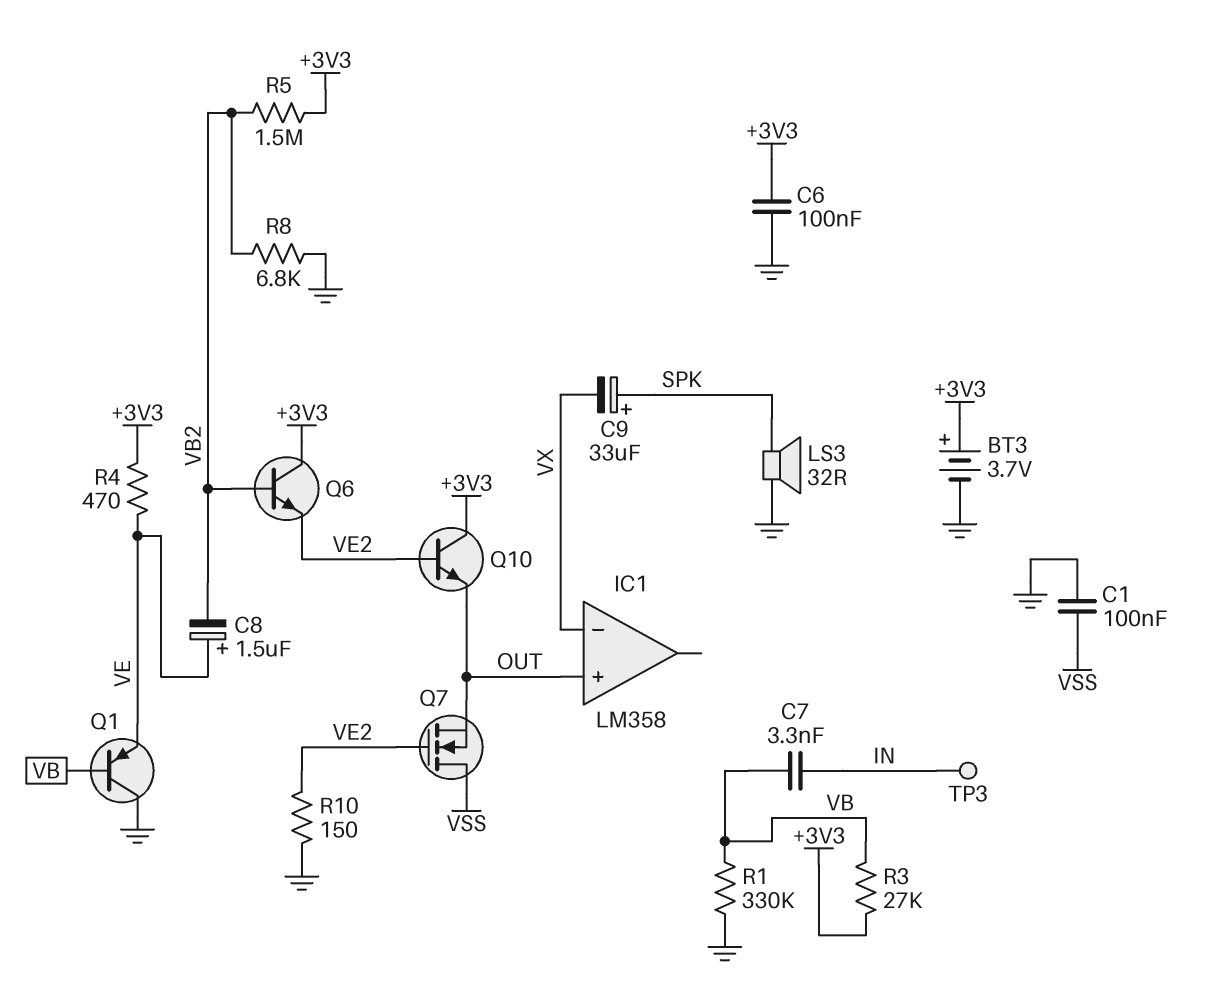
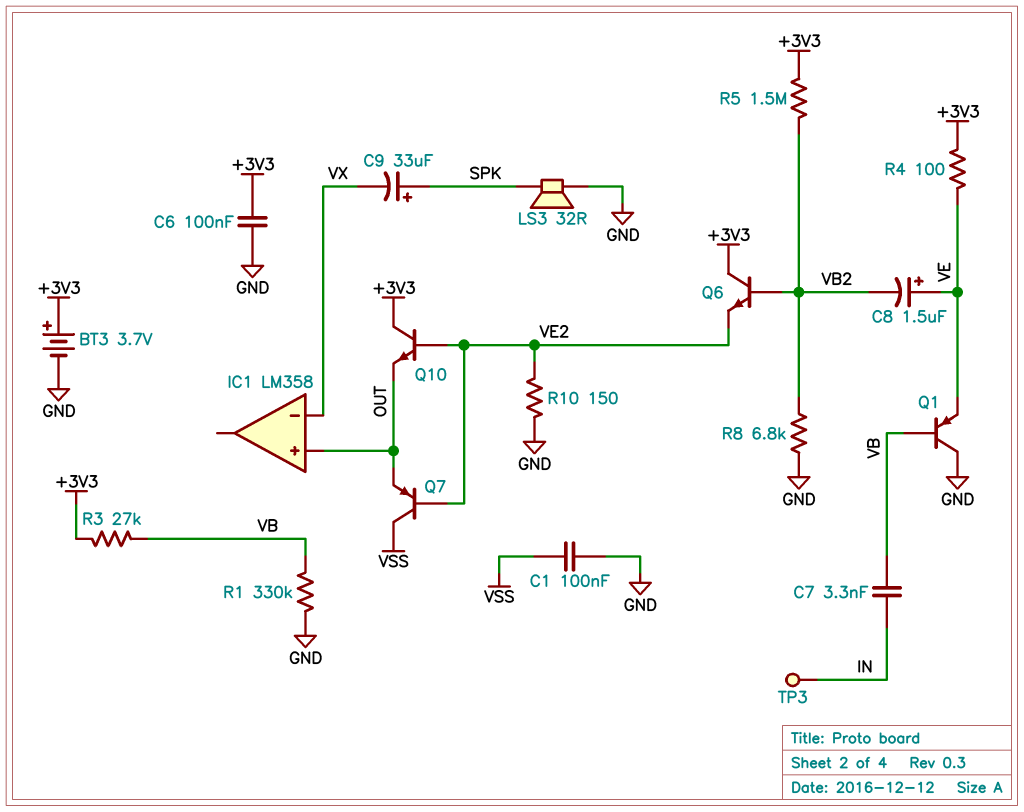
Q7: NMOS (G VE2, D VSS, S OUT) -> PNP (B VE2, C VSS, E OUT)
R4: 470 (+3V3, VE) -> 100 (+3V3, VE)

